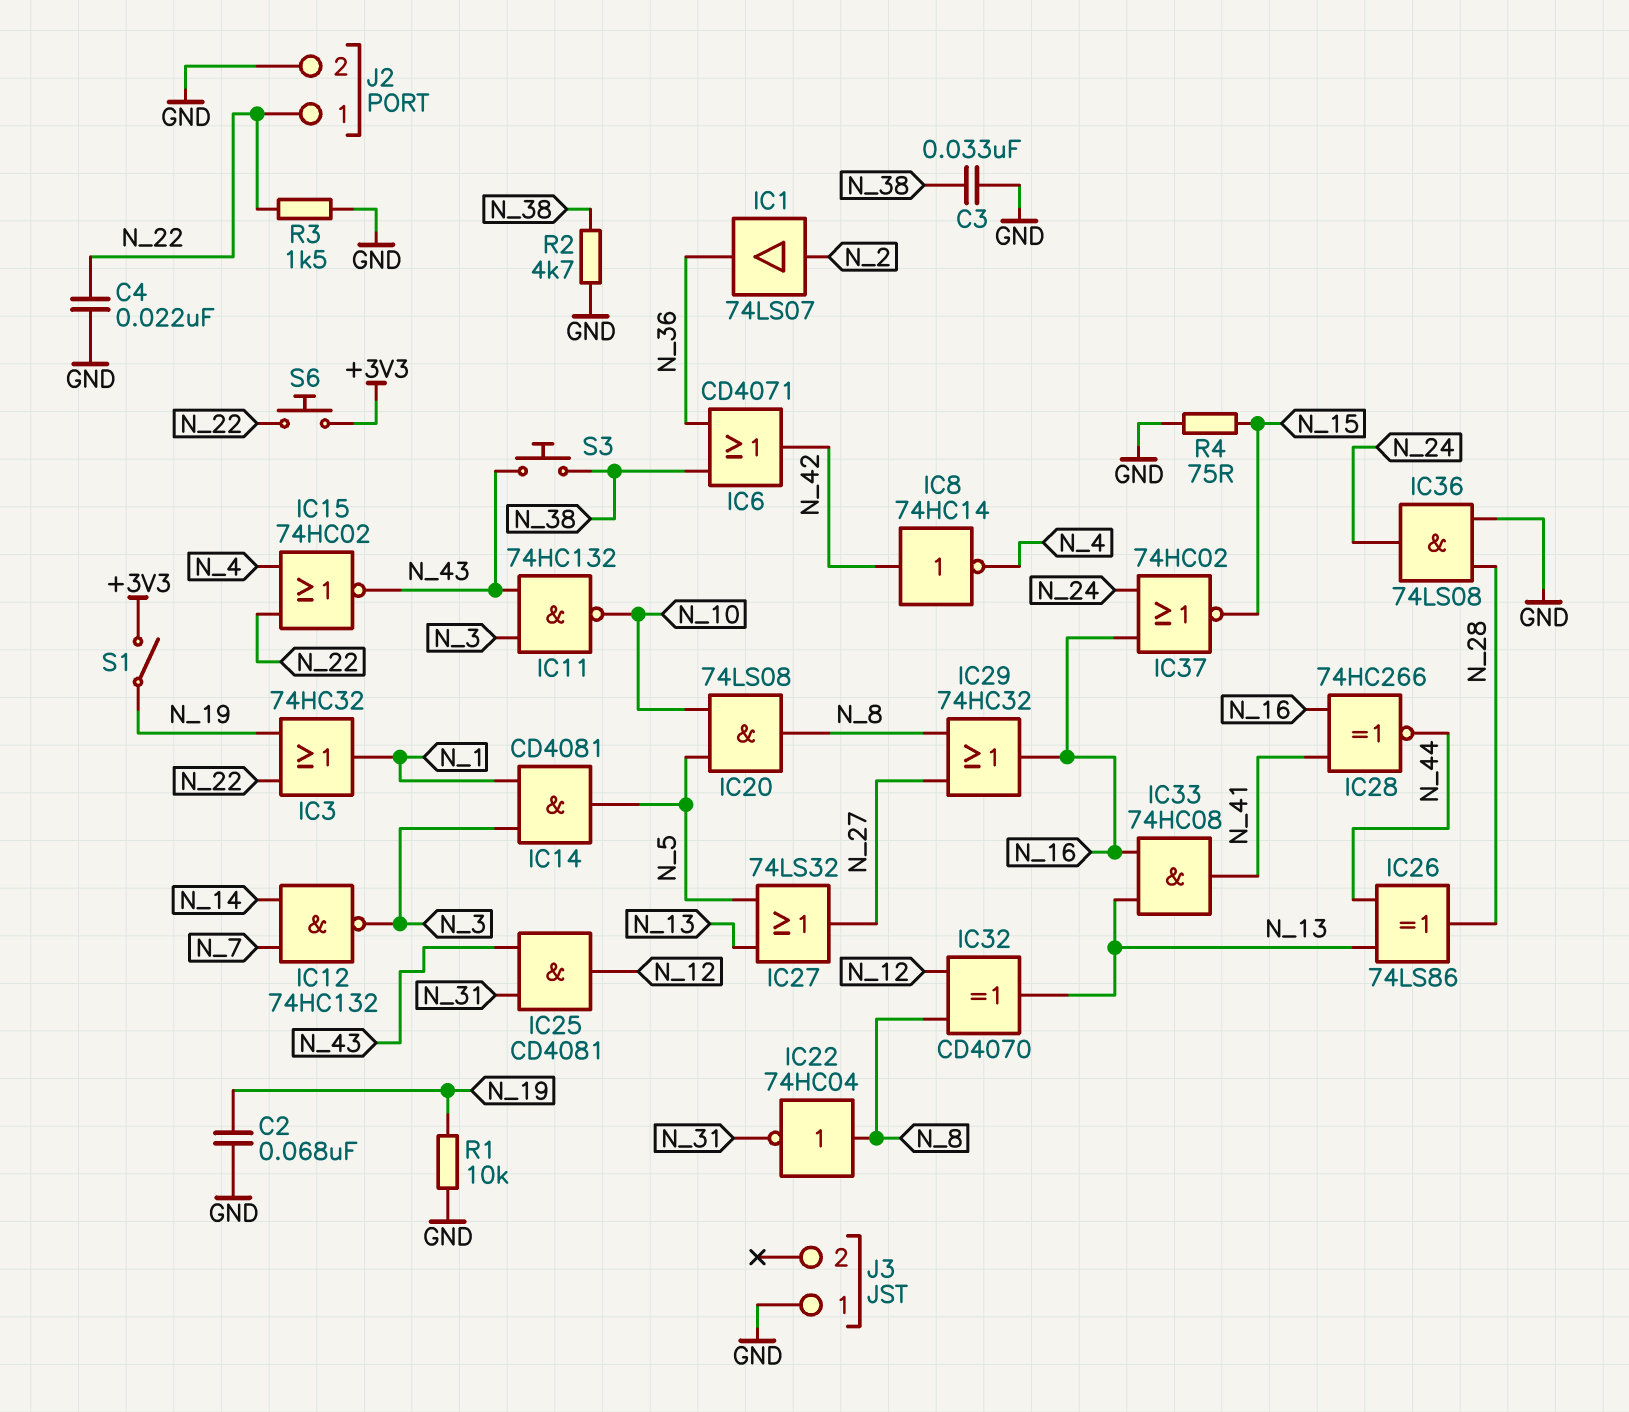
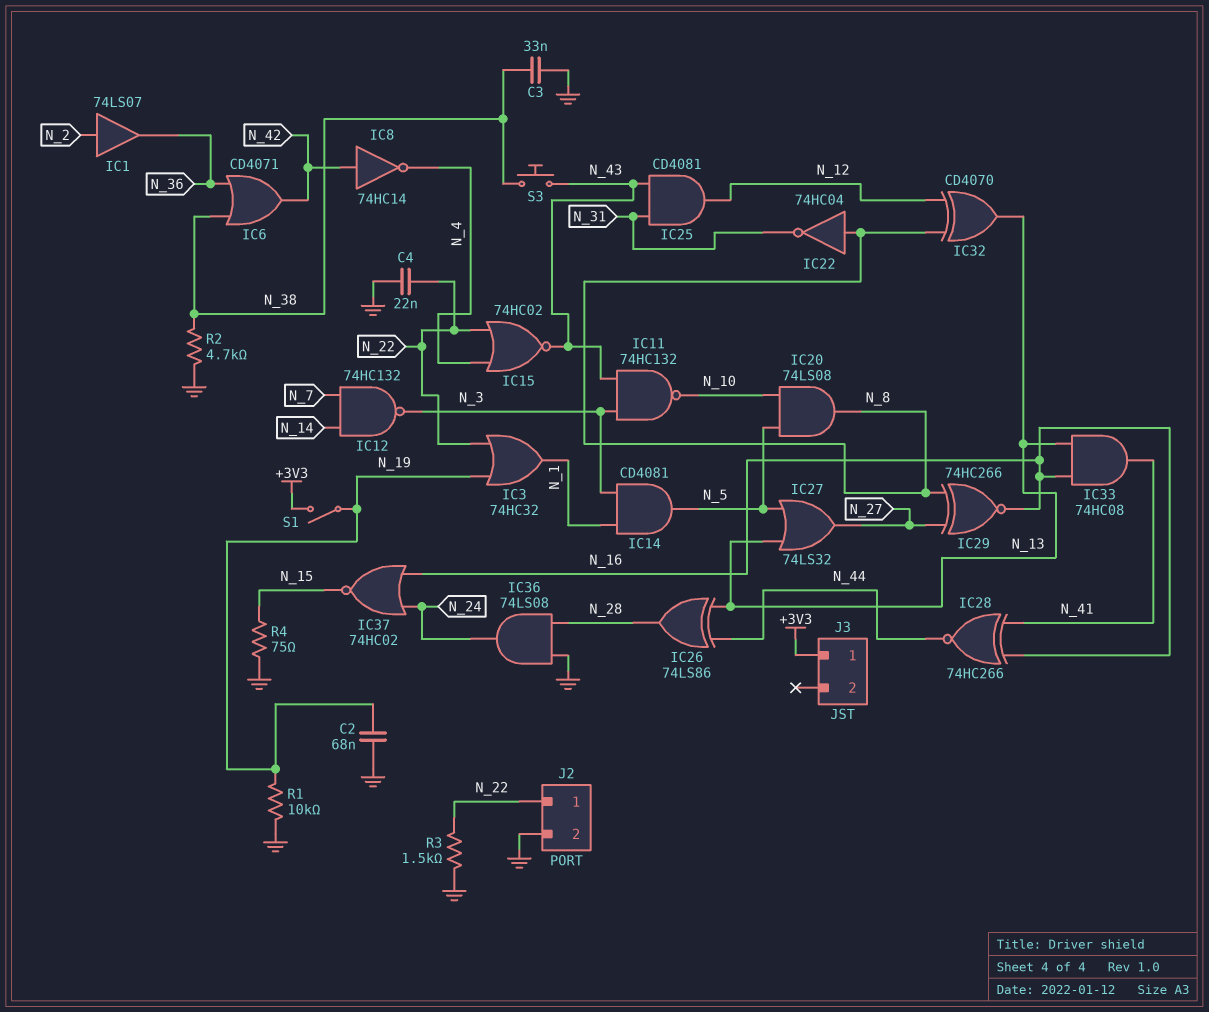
IC29: OR 74HC32 (in N_8, in N_27, out N_16) -> XNOR 74HC266 (in N_8, in N_27, out N_16)
J3 pin 1: GND -> +3V3
S6: button (+3V3, N_22) -> none

